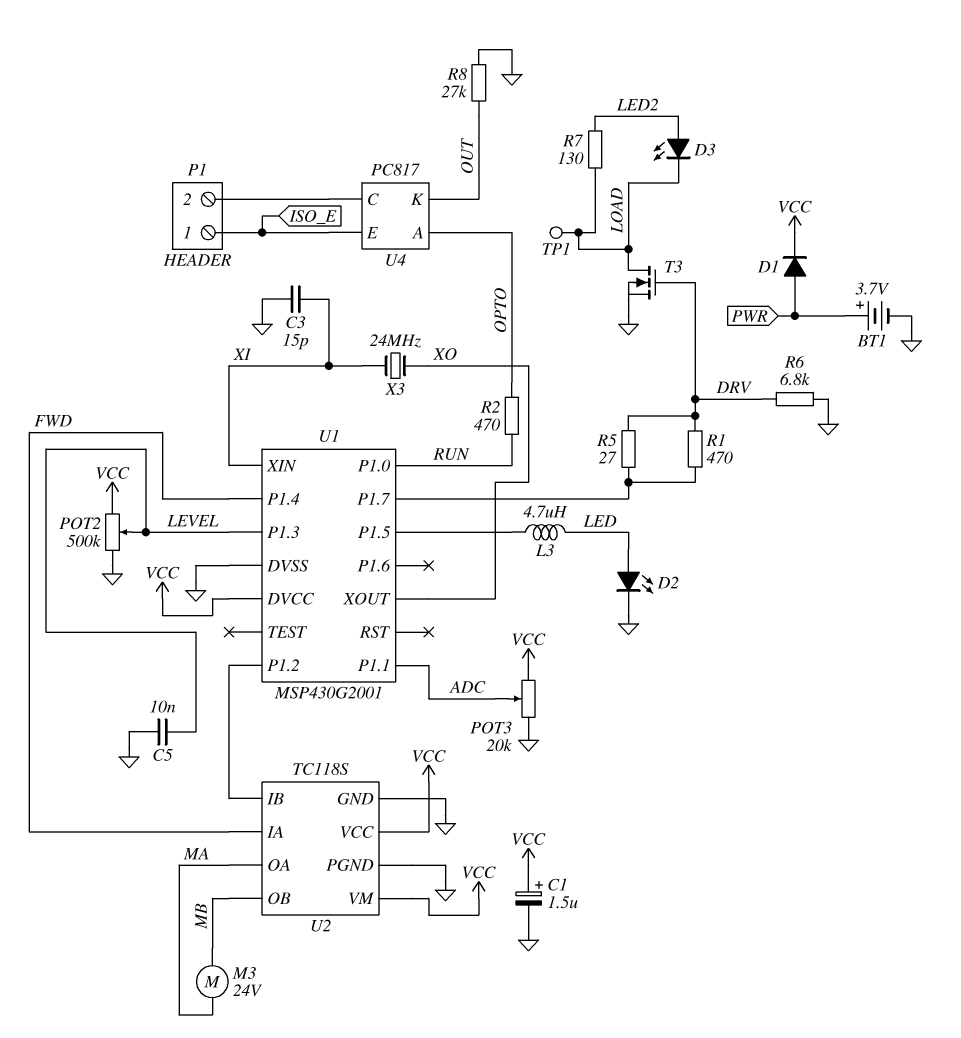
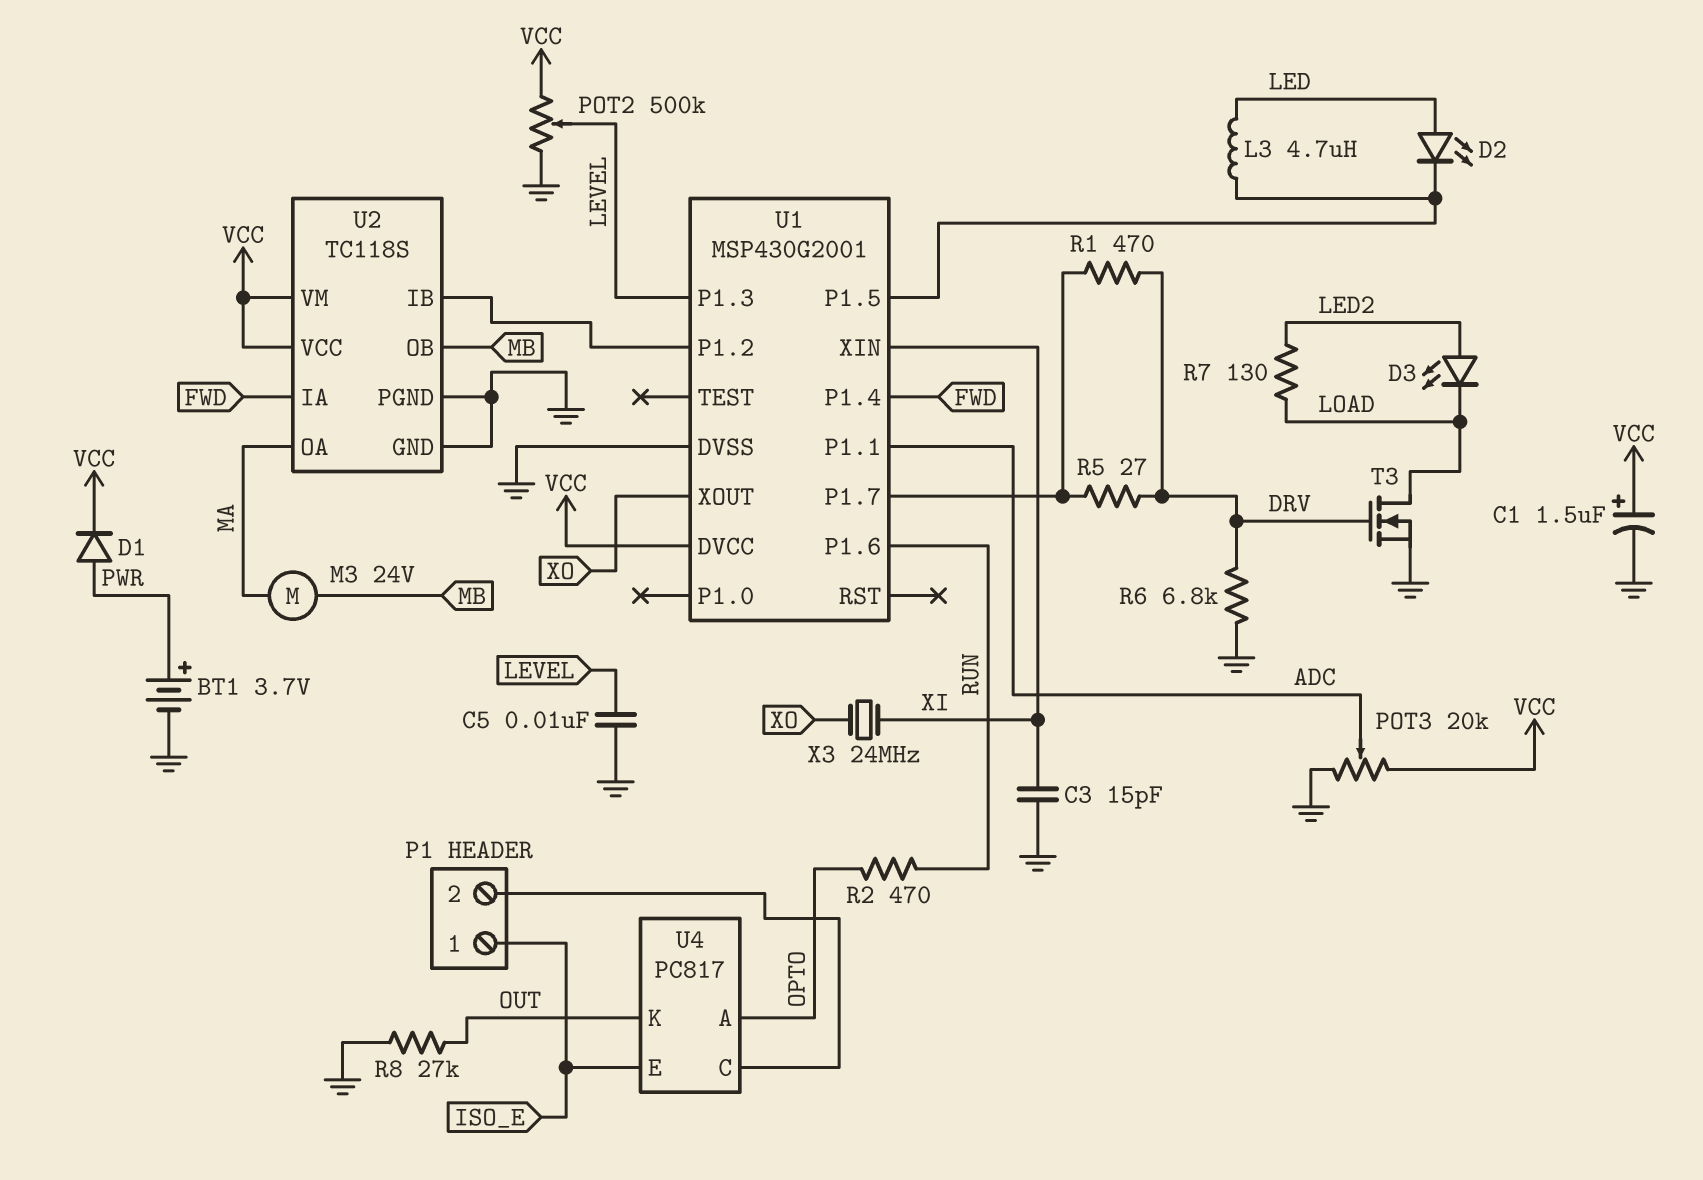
D2: LED (A LED, K GND) -> LED (A LED, K U1/P1.5)
TP1: test point (LOAD) -> none
U1 pin P1.0: RUN -> none
U1 pin P1.6: none -> RUN

